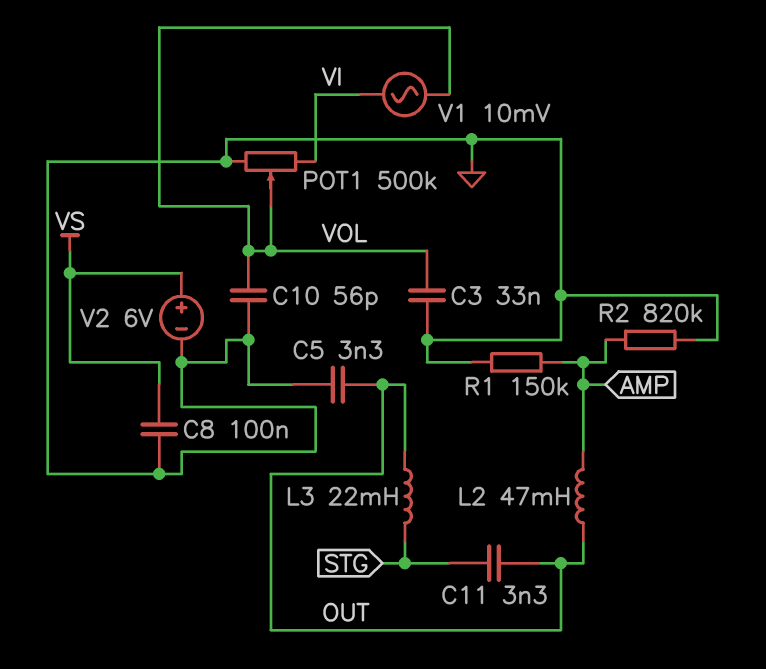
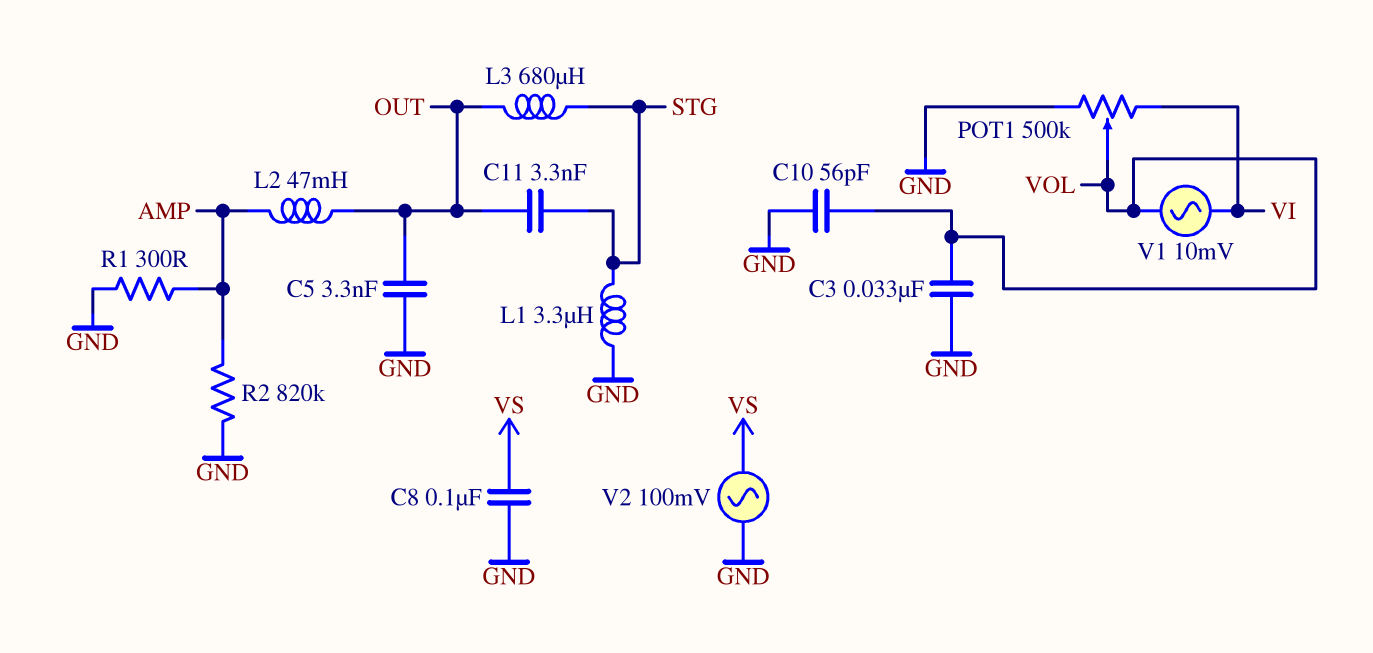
L1: none -> 3.3uH (GND, STG)
L3: 22mH (OUT, STG) -> 680uH (OUT, STG)
R1: 150k (AMP, GND) -> 300 (AMP, GND)
V2: 6V (plus VS, minus GND) -> AC 100mV (GND, VS)

